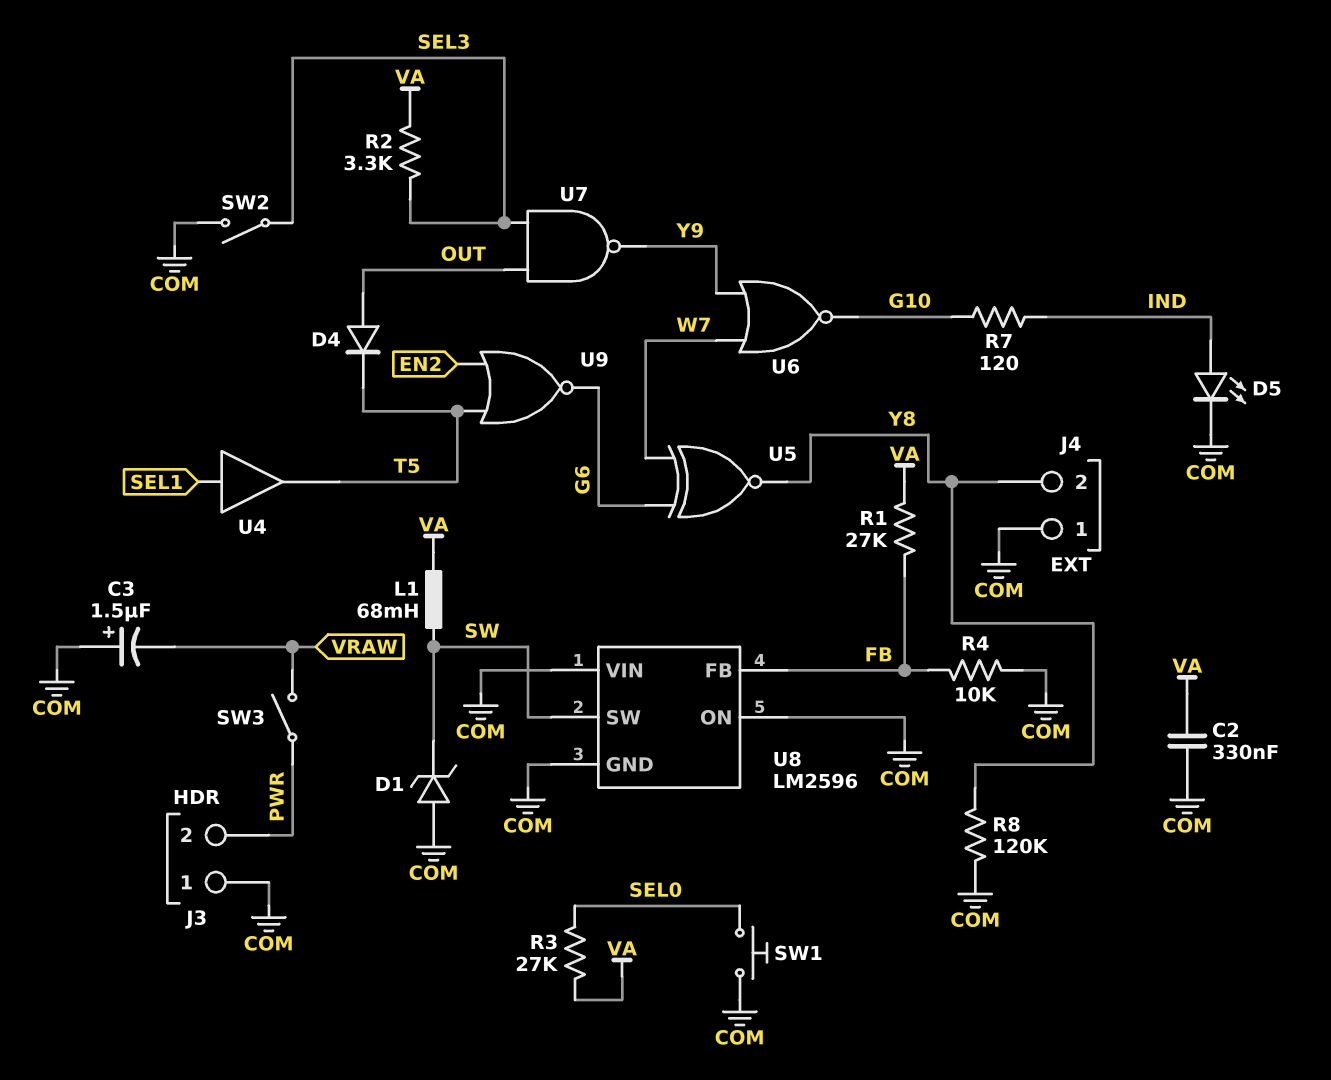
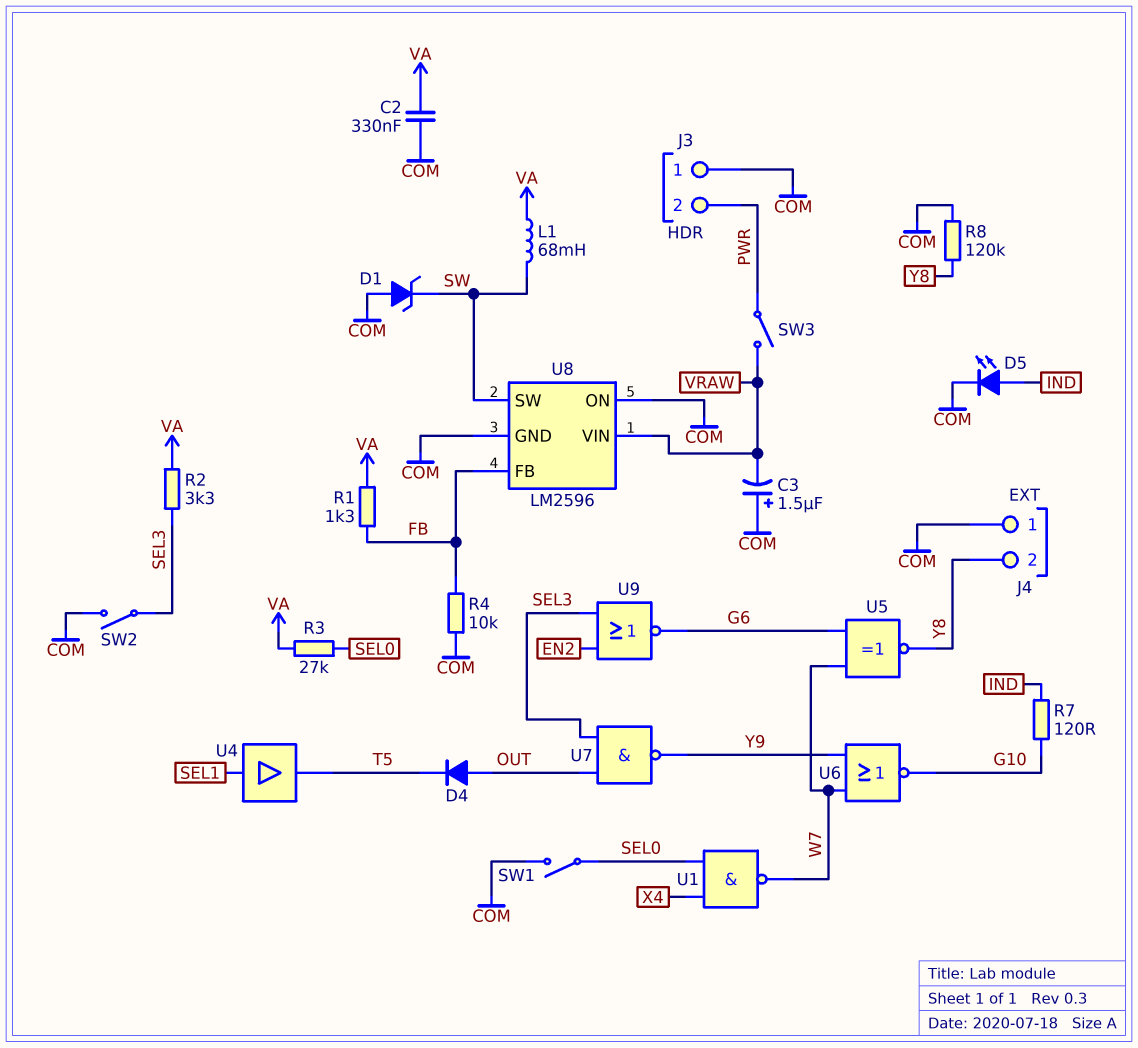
R1: 27k (FB, VA) -> 1.3k (FB, VA)
SW1: button (COM, SEL0) -> switch (COM, SEL0)
U1: none -> NAND (in SEL0, in X4, out W7)
U8 pin VIN: COM -> VRAW
U9: NOR (in EN2, in T5, out G6) -> NOR (in EN2, in SEL3, out G6)

